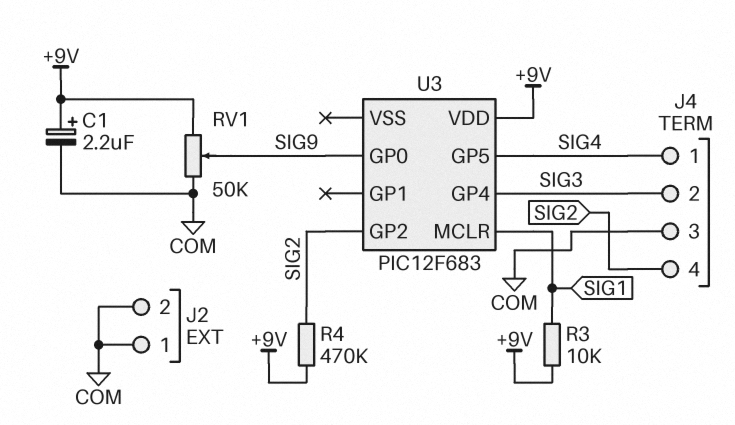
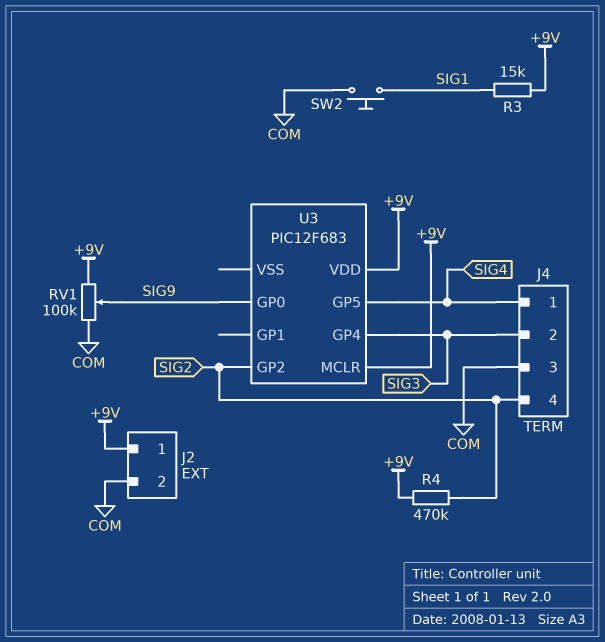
C1: 2.2uF (plus +9V, minus COM) -> none
J2 pin 1: COM -> +9V
R3: 10k (+9V, SIG1) -> 15k (+9V, SIG1)
RV1: 50k (+9V, COM, wiper SIG9) -> 100k (+9V, COM, wiper SIG9)
SW2: none -> button (COM, SIG1)
U3 pin MCLR: SIG1 -> +9V

